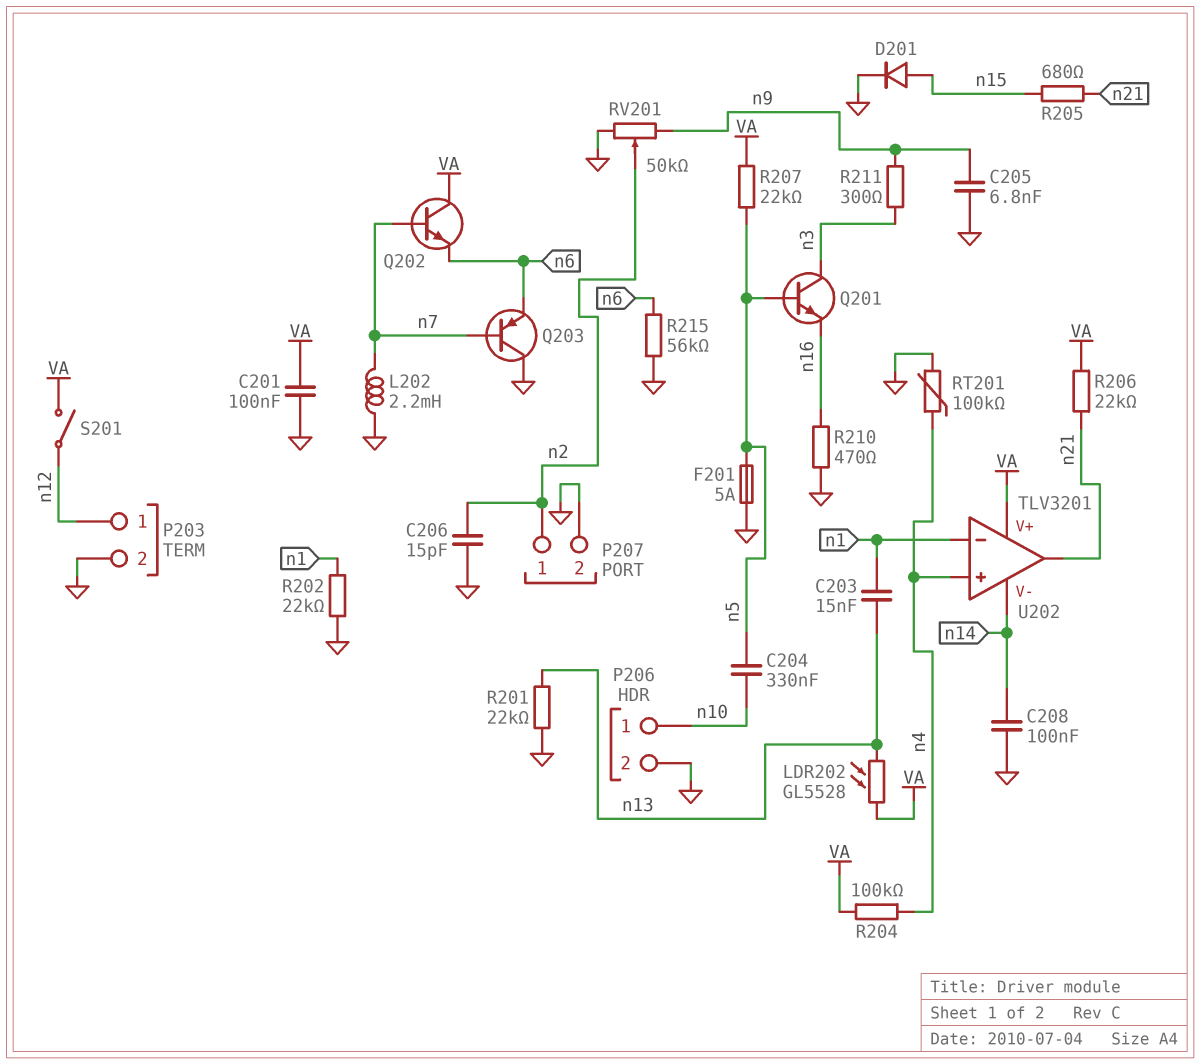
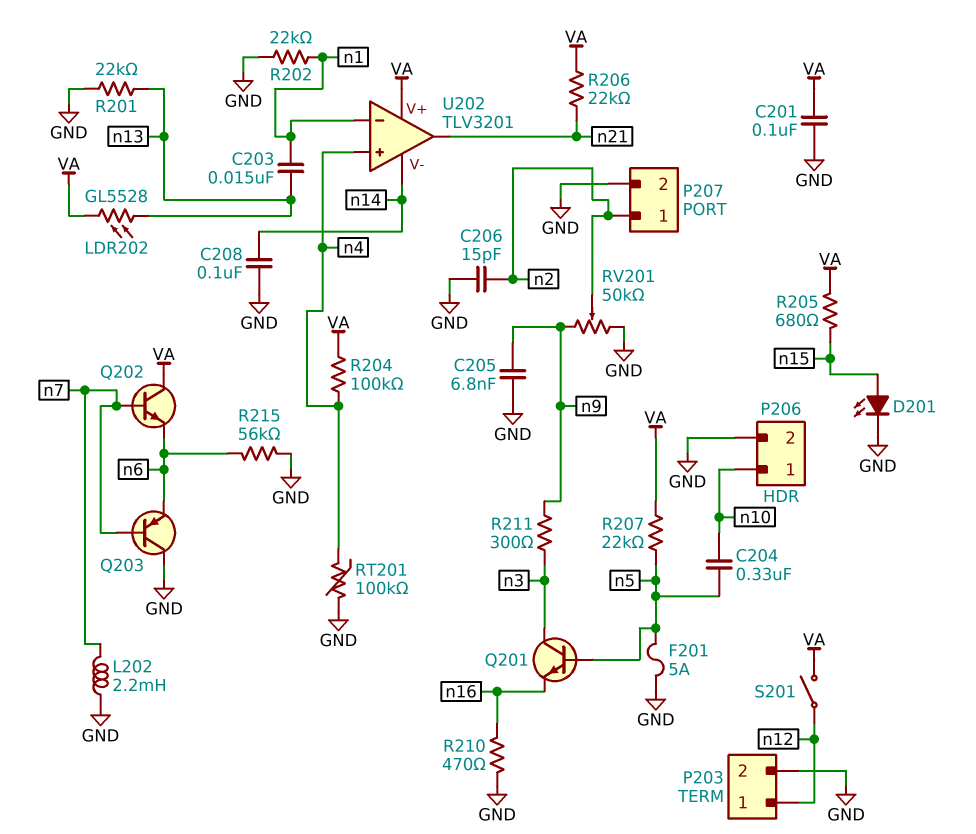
D201: diode (A n15, K GND) -> LED (A n15, K GND)
R205: 680 (n15, n21) -> 680 (VA, n15)

